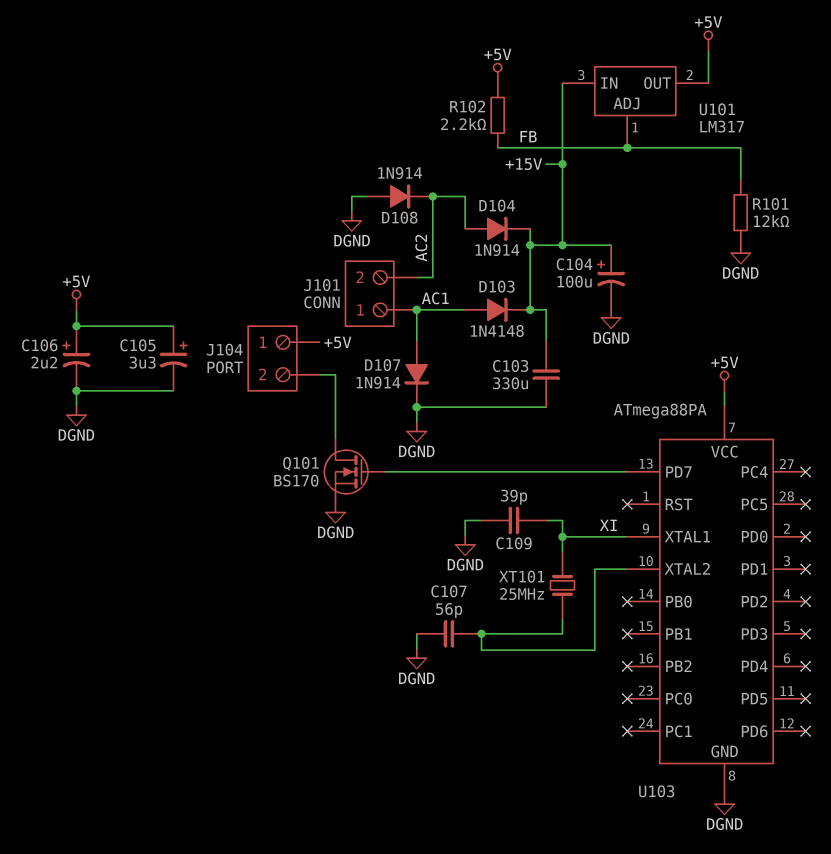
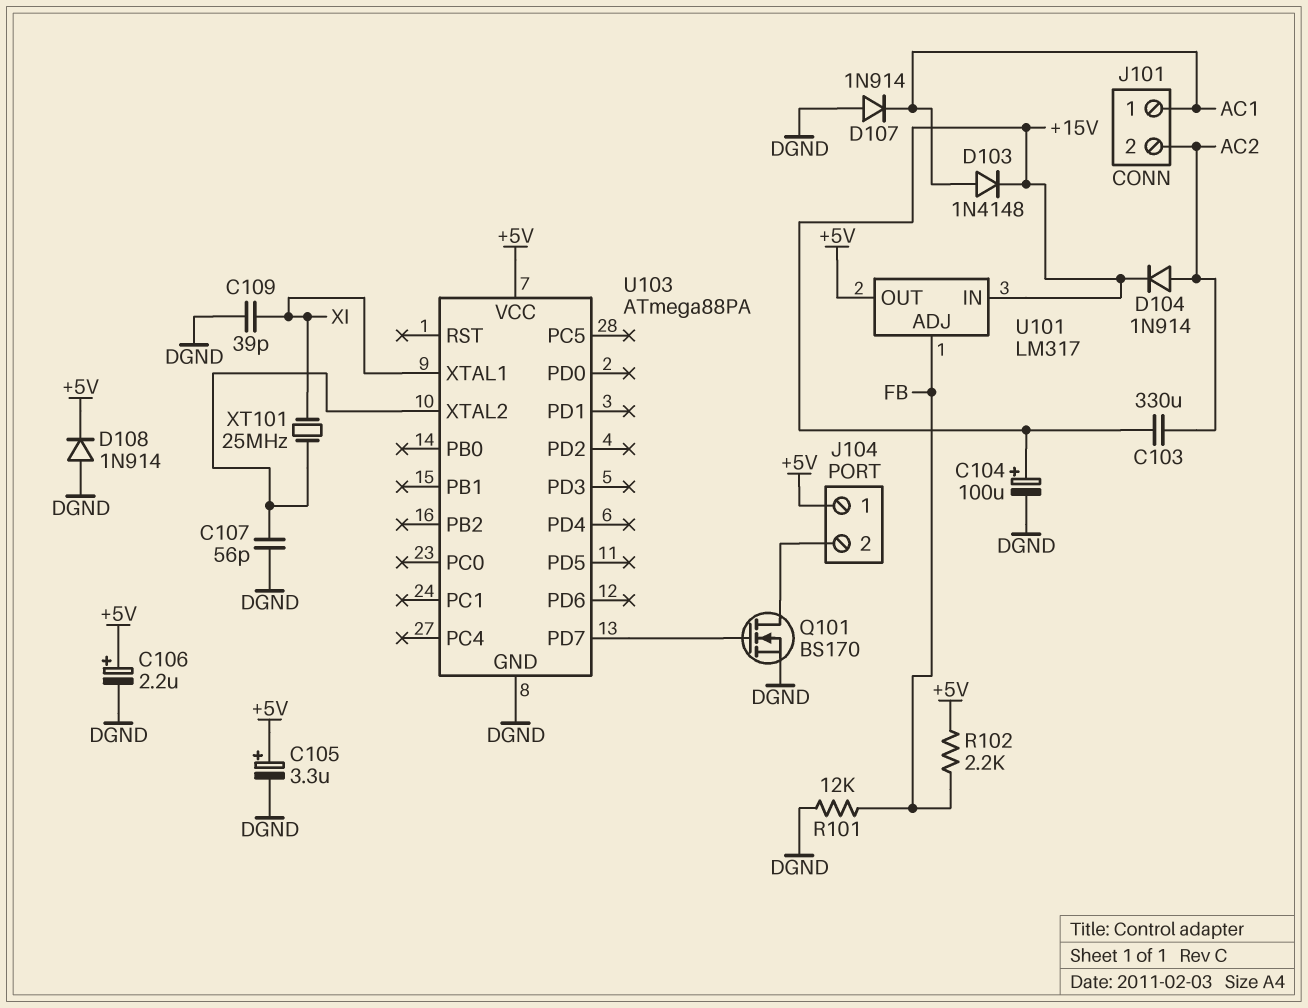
C103: 330uF (+15V, DGND) -> 330uF (+15V, AC2)
D107: diode 1N914 (A AC1, K DGND) -> diode 1N914 (A DGND, K AC1)
D108: diode 1N914 (A DGND, K AC2) -> diode 1N914 (A DGND, K +5V)

